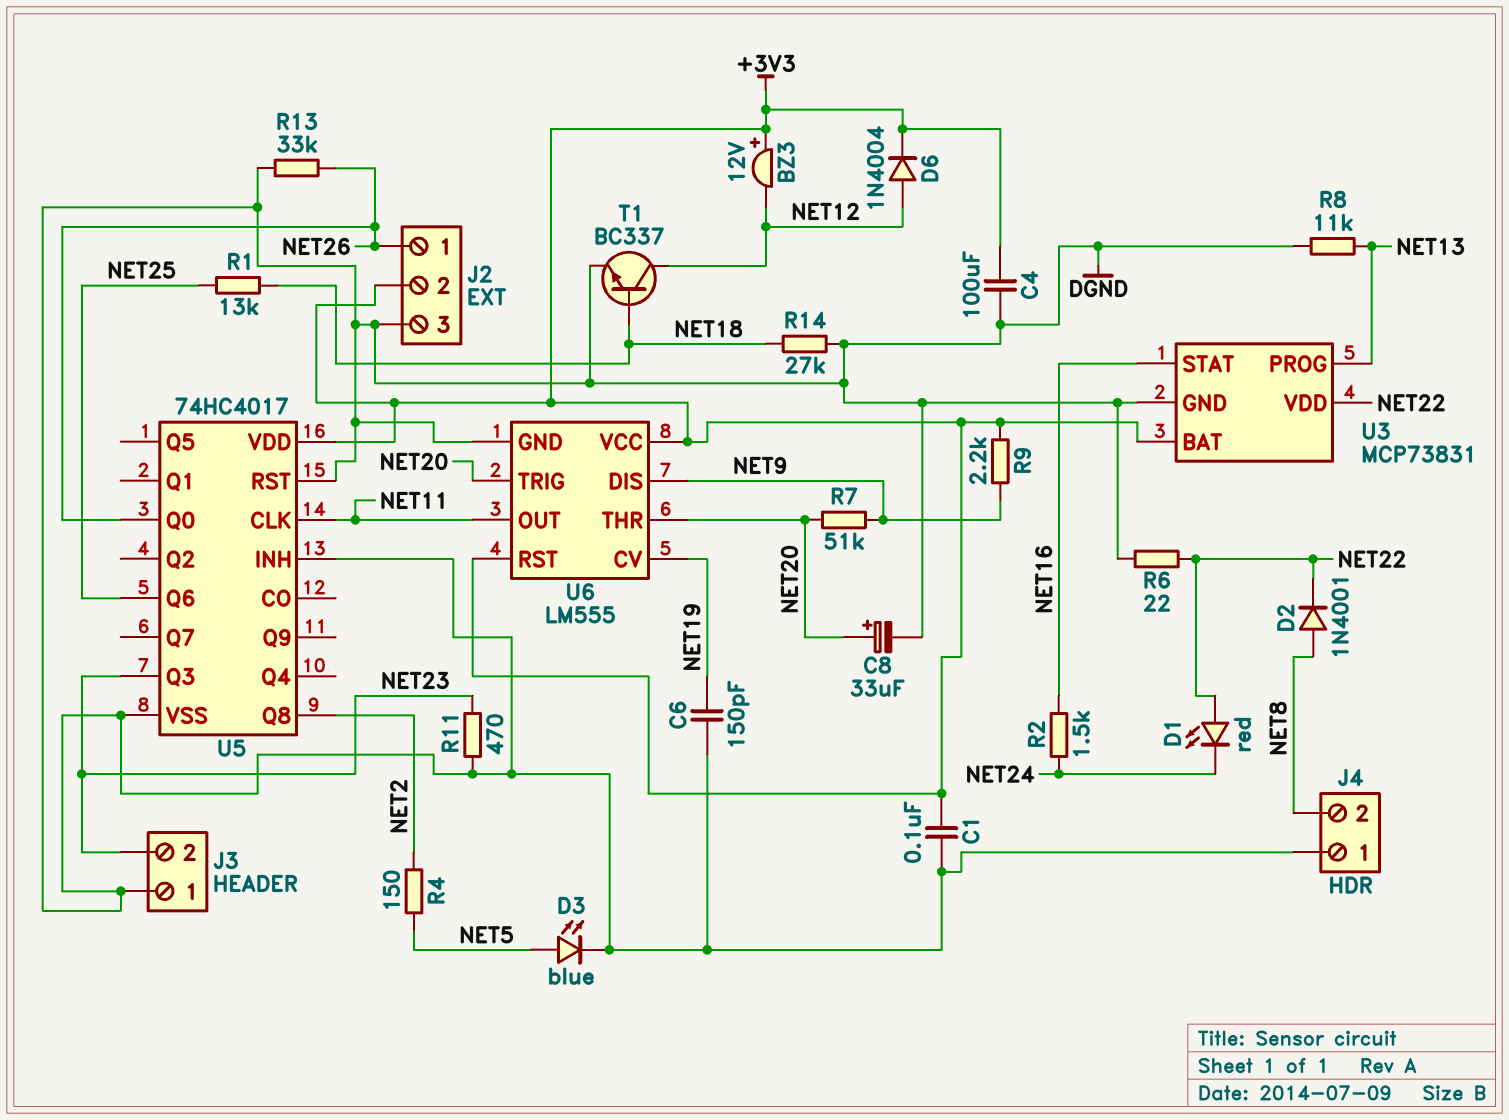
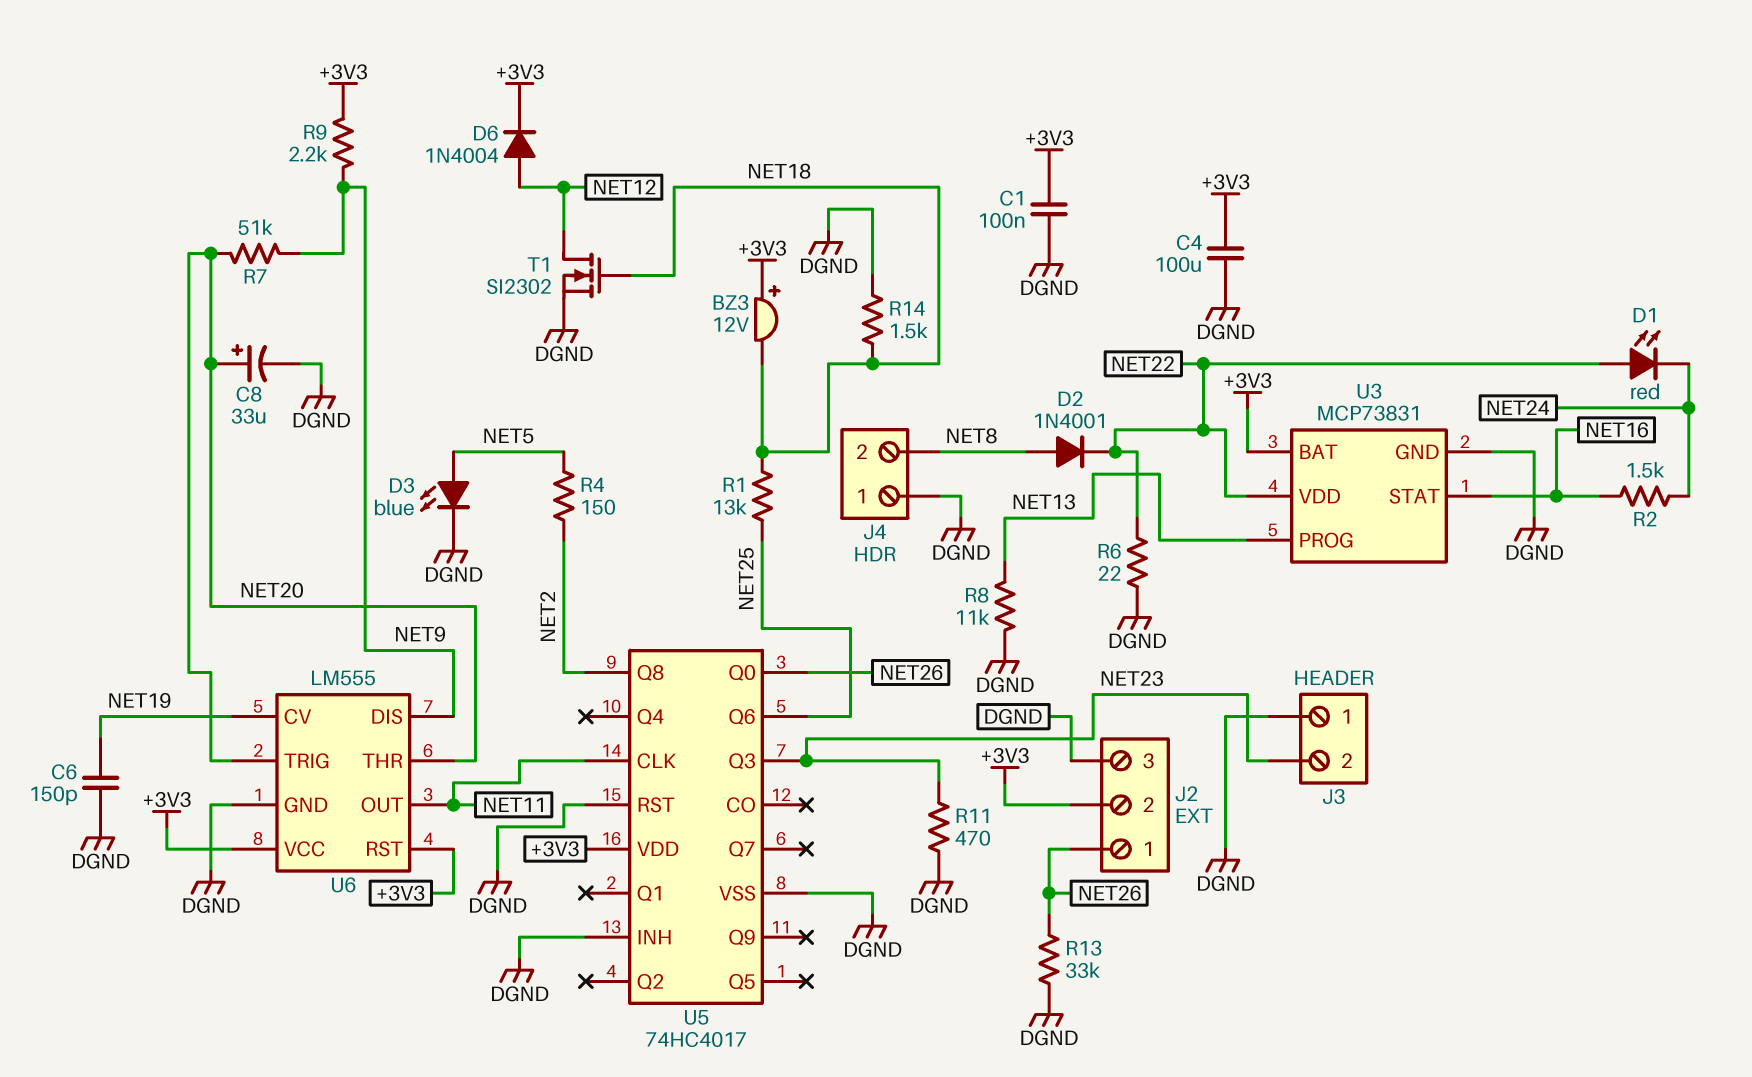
BZ3: buzzer 12V (plus +3V3, minus NET12) -> buzzer 12V (plus +3V3, minus NET18)
R14: 27k (DGND, NET18) -> 1.5k (DGND, NET18)
T1: NPN BC337 (B NET18, C NET12, E DGND) -> NMOS SI2302 (G NET18, D NET12, S DGND)

